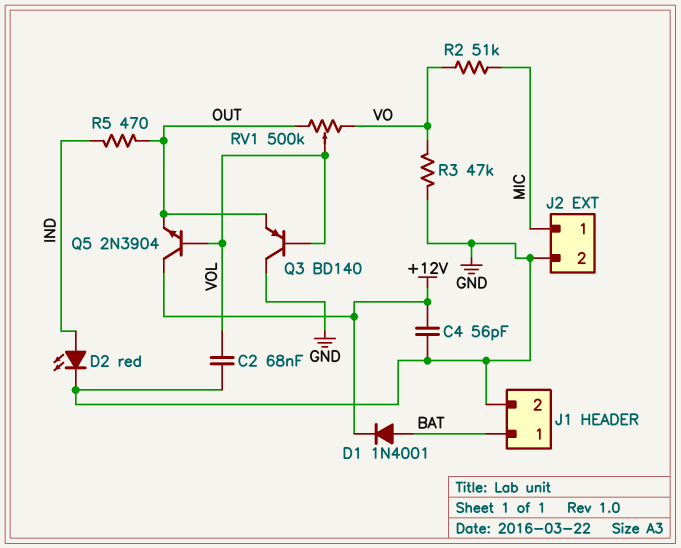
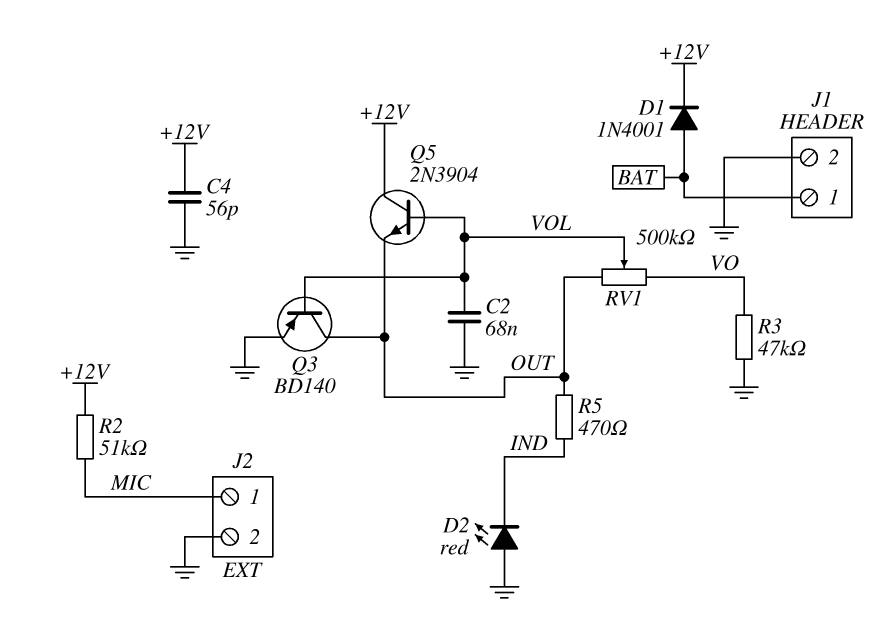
D2: LED red (A IND, K GND) -> LED red (A GND, K IND)
Q3: PNP BD140 (B VOL, C GND, E OUT) -> PNP BD140 (B VOL, C OUT, E GND)
R2: 51k (MIC, VO) -> 51k (+12V, MIC)

